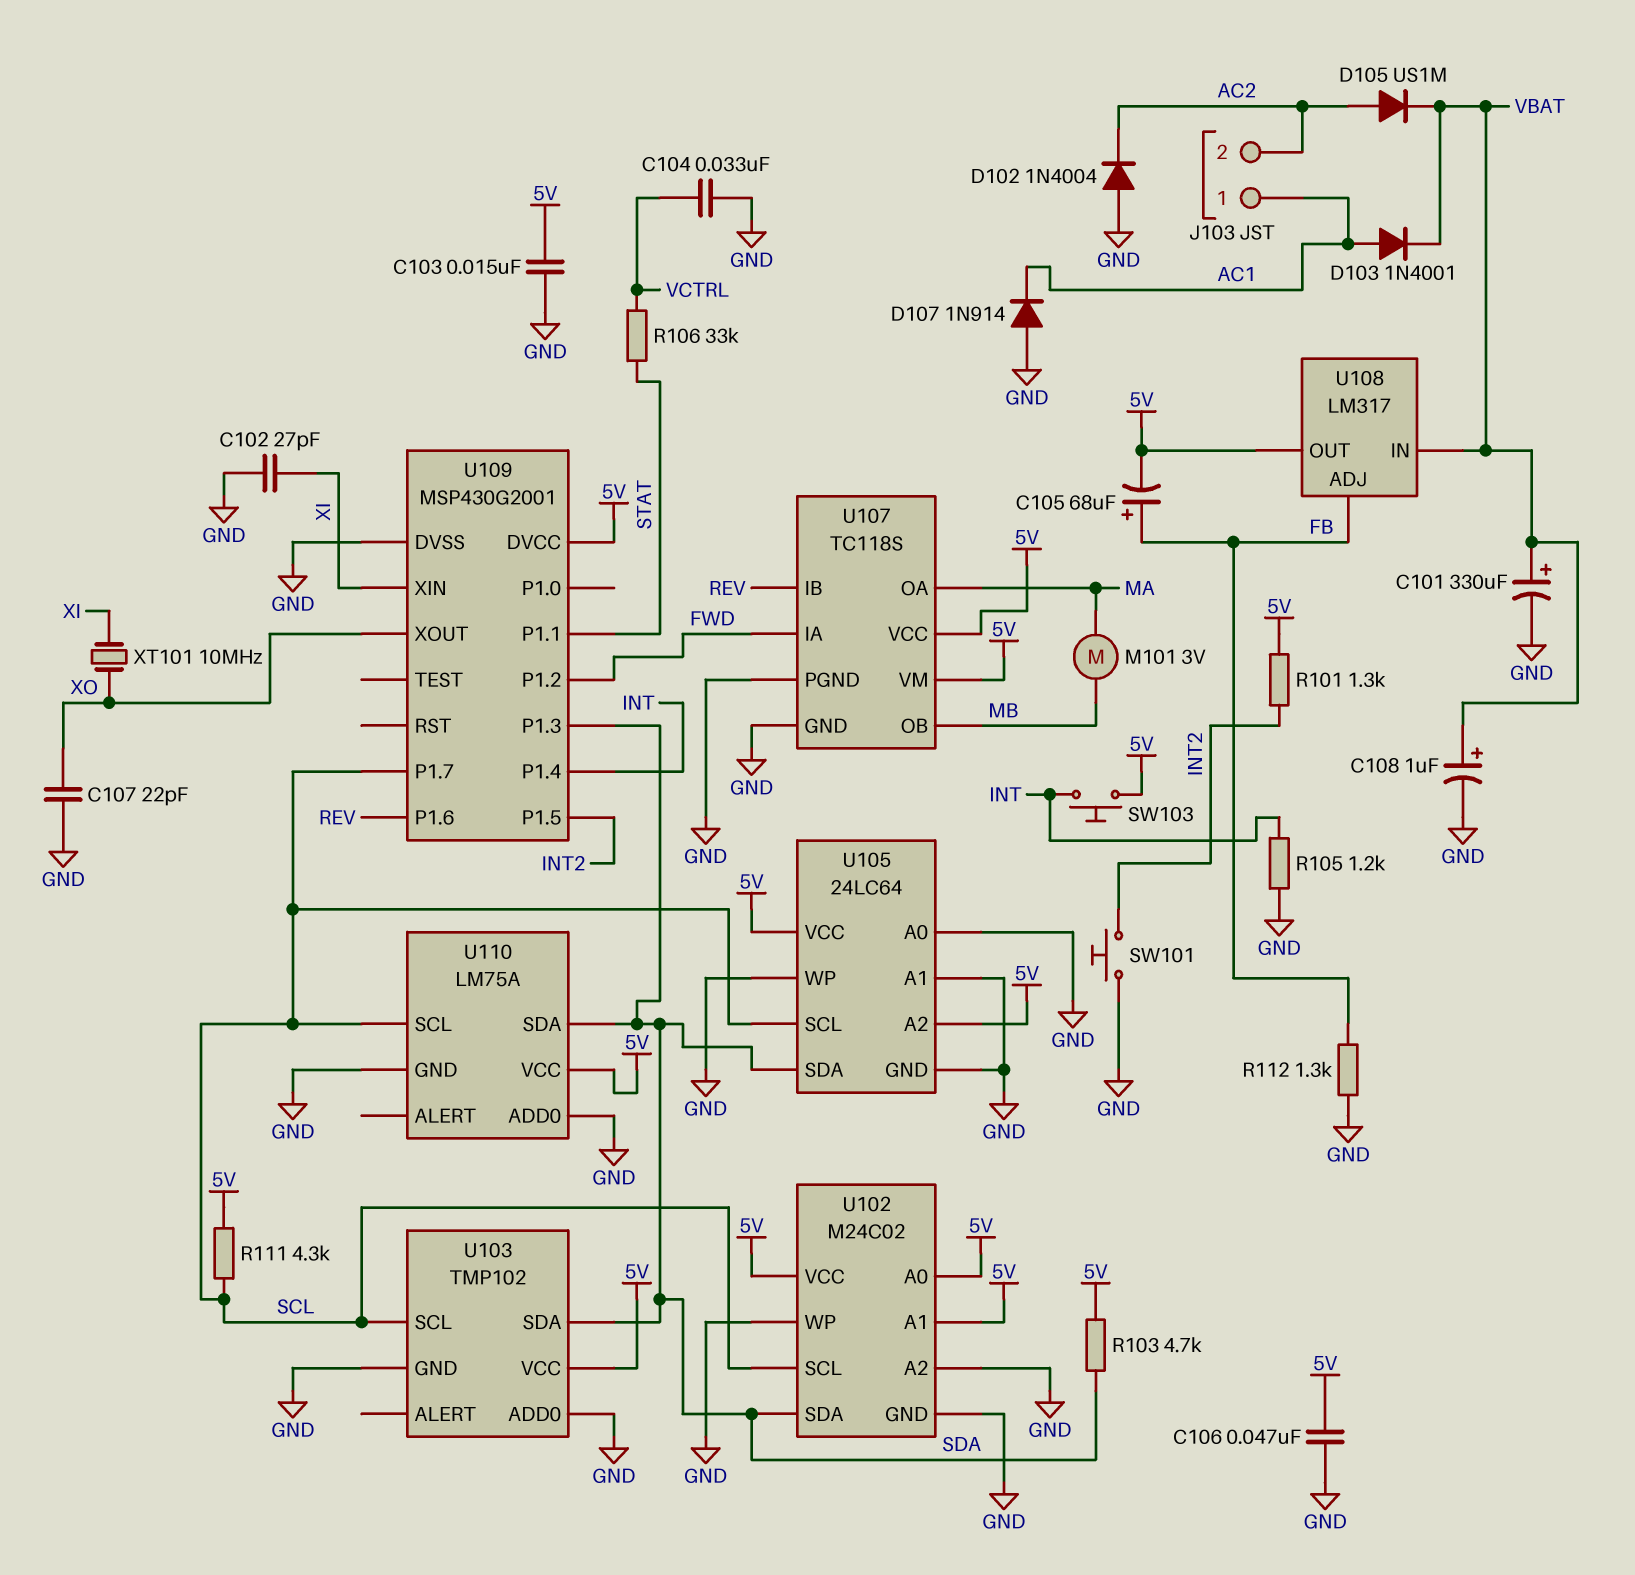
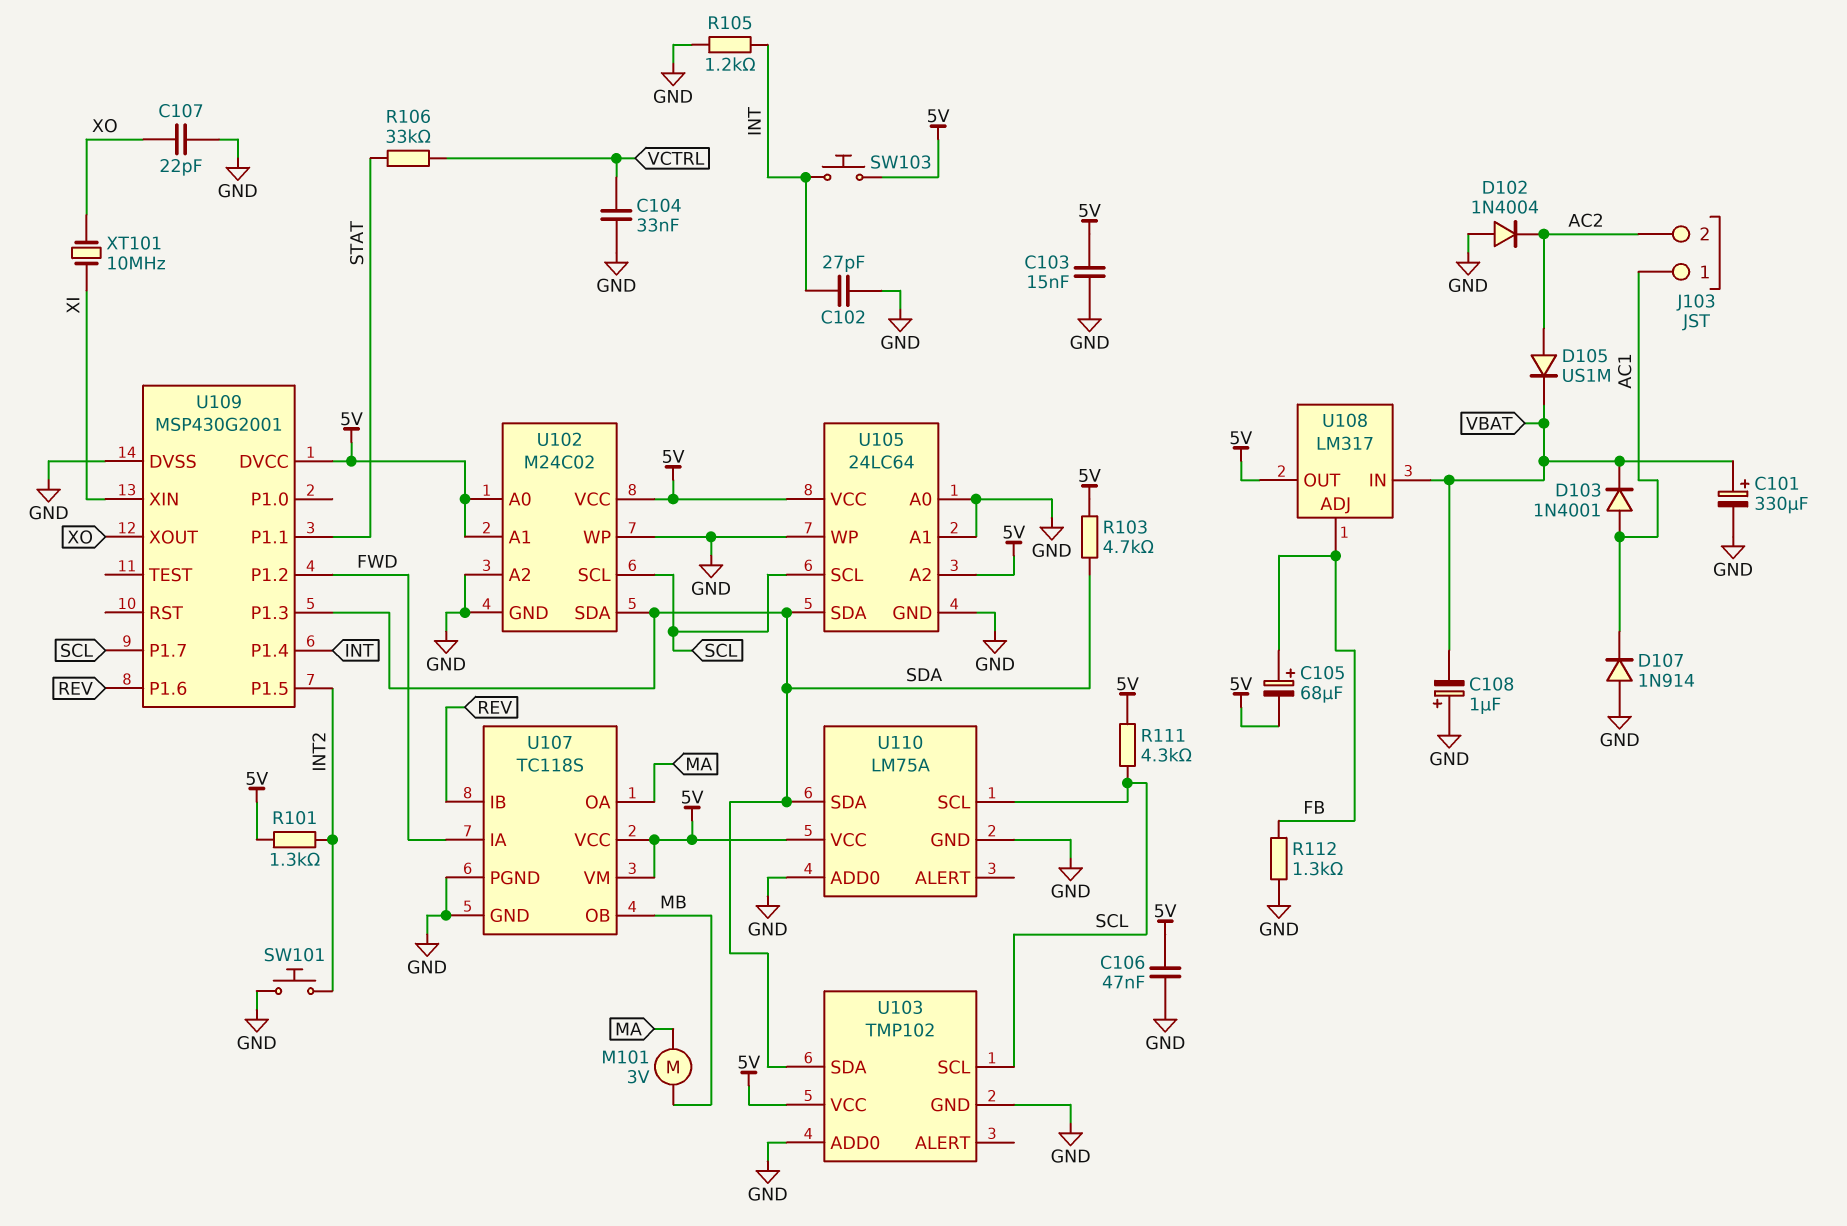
C102: 27pF (GND, XI) -> 27pF (GND, INT)
C108: 1uF (plus VBAT, minus GND) -> 1uF (plus GND, minus VBAT)

